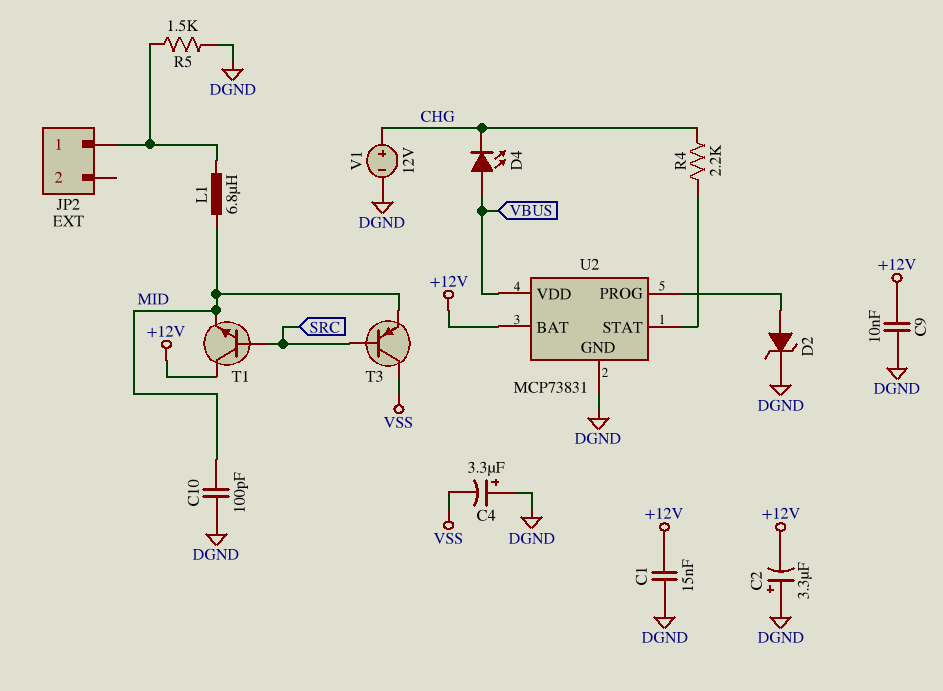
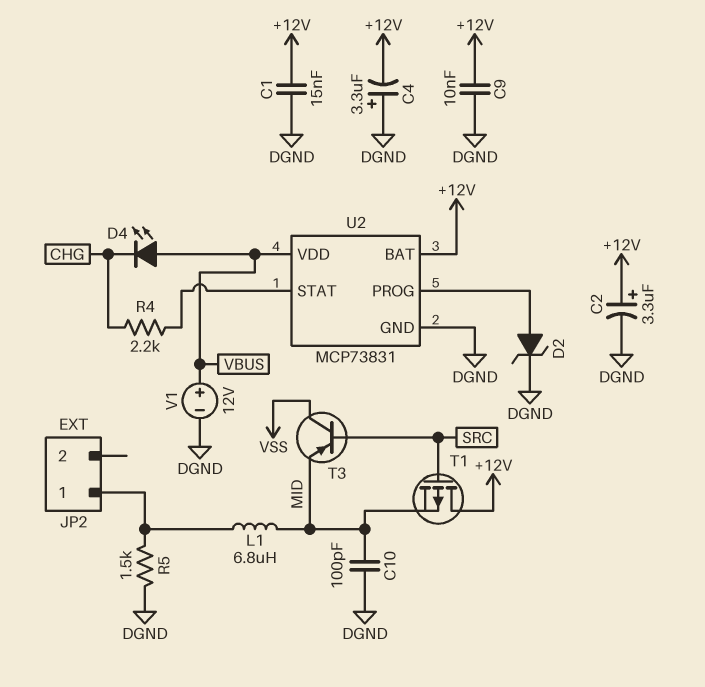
C2: 3.3uF (plus DGND, minus +12V) -> 3.3uF (plus +12V, minus DGND)
C4: 3.3uF (plus DGND, minus VSS) -> 3.3uF (plus DGND, minus +12V)
T1: NPN (B SRC, C +12V, E MID) -> PMOS (G SRC, D +12V, S MID)
V1: 12V (plus CHG, minus DGND) -> 12V (plus VBUS, minus DGND)

